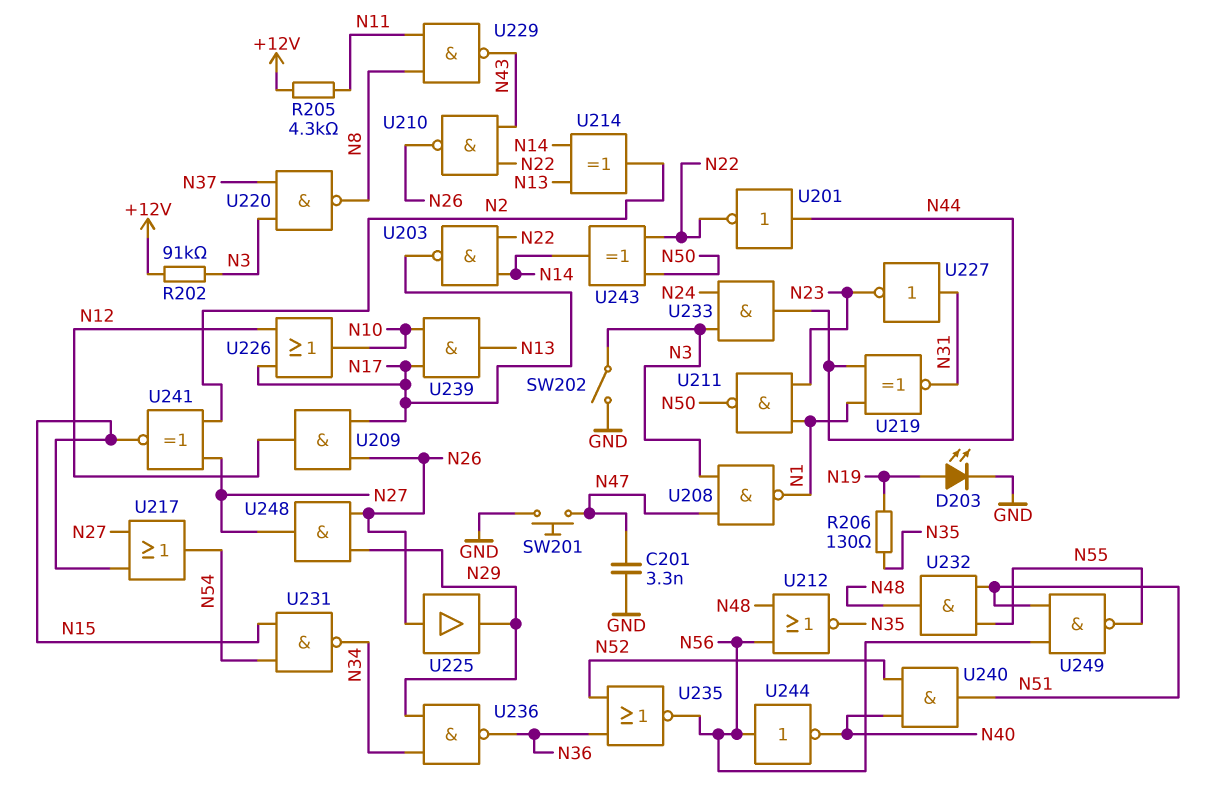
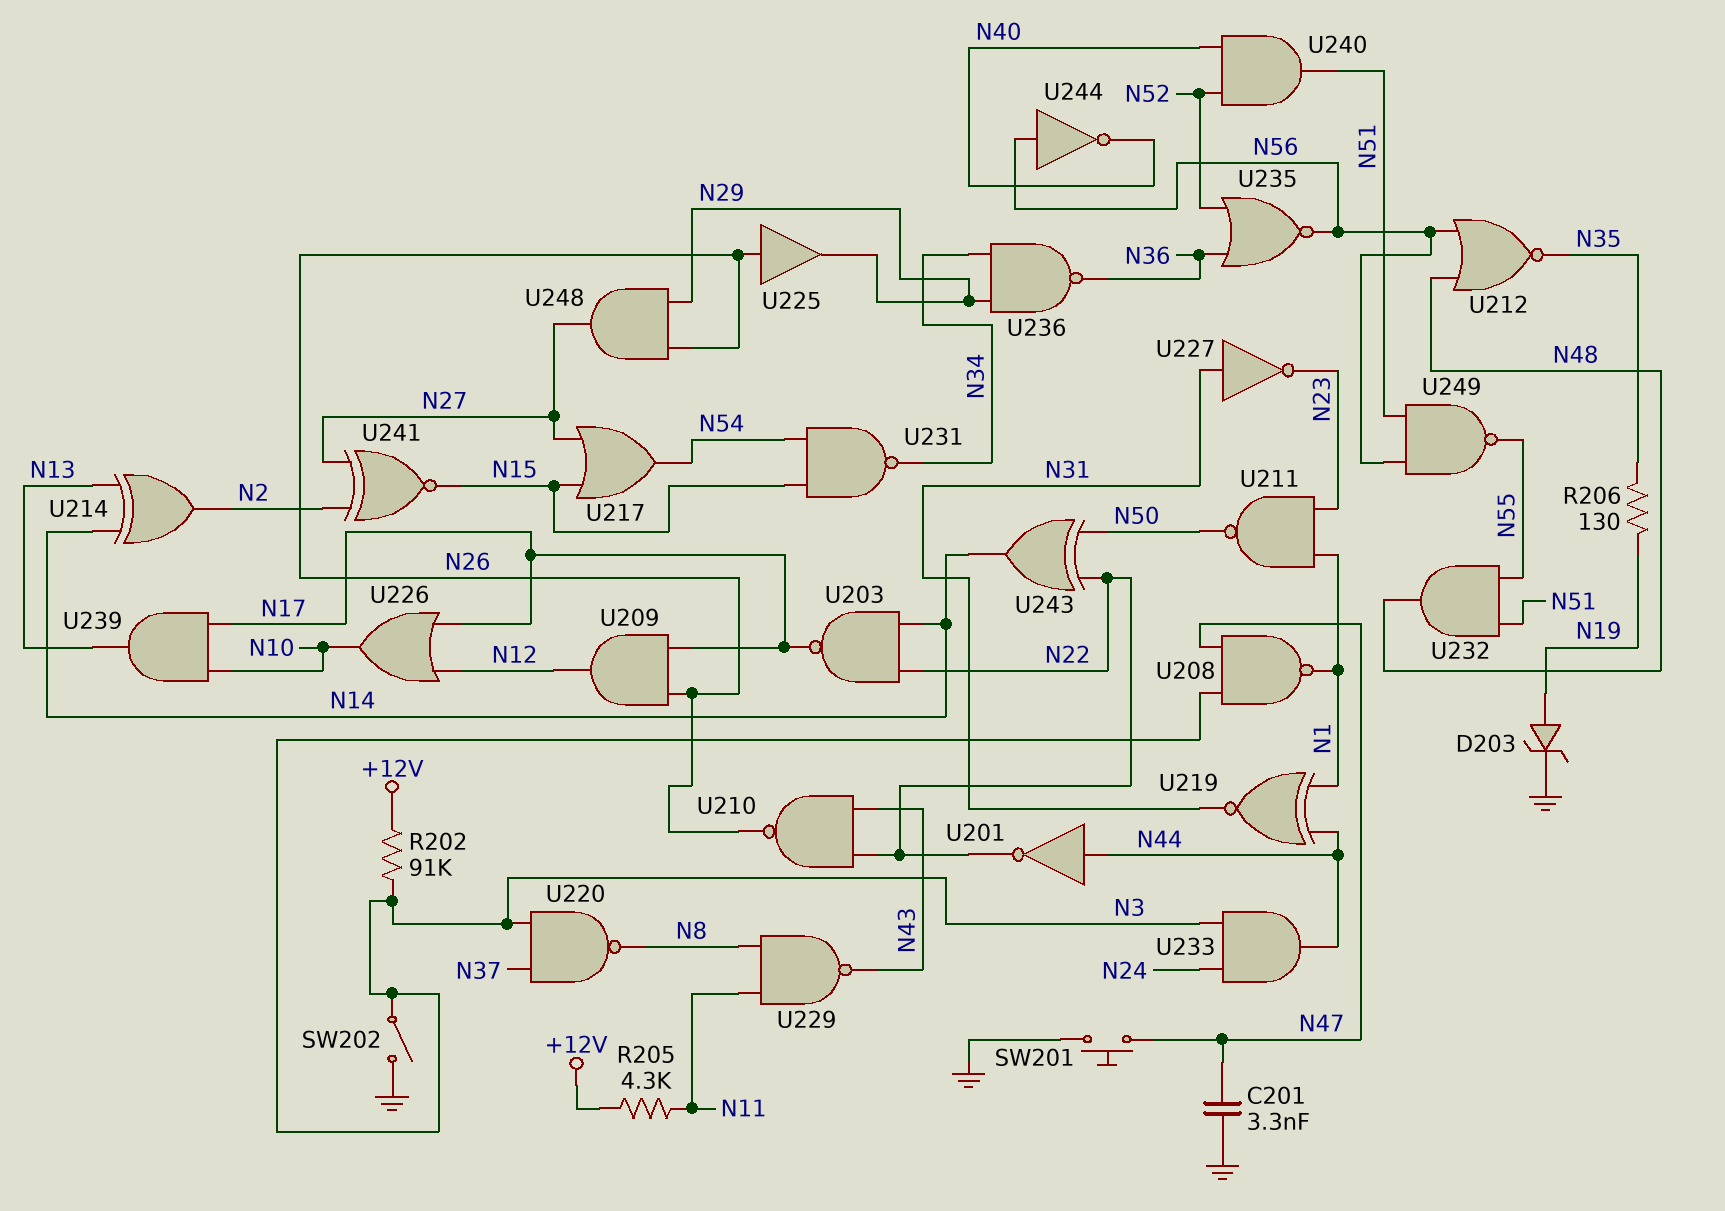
D203: LED (A N19, K GND) -> zener (A N19, K GND)

